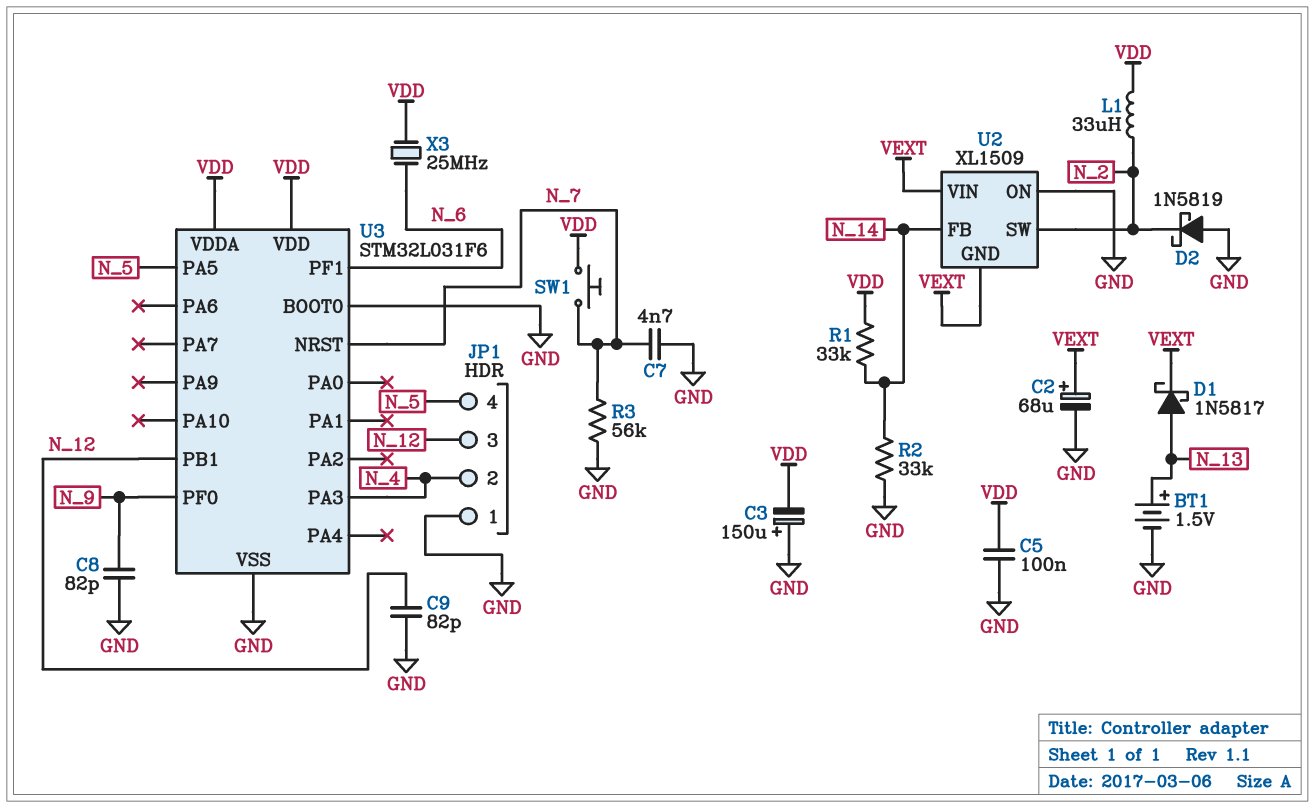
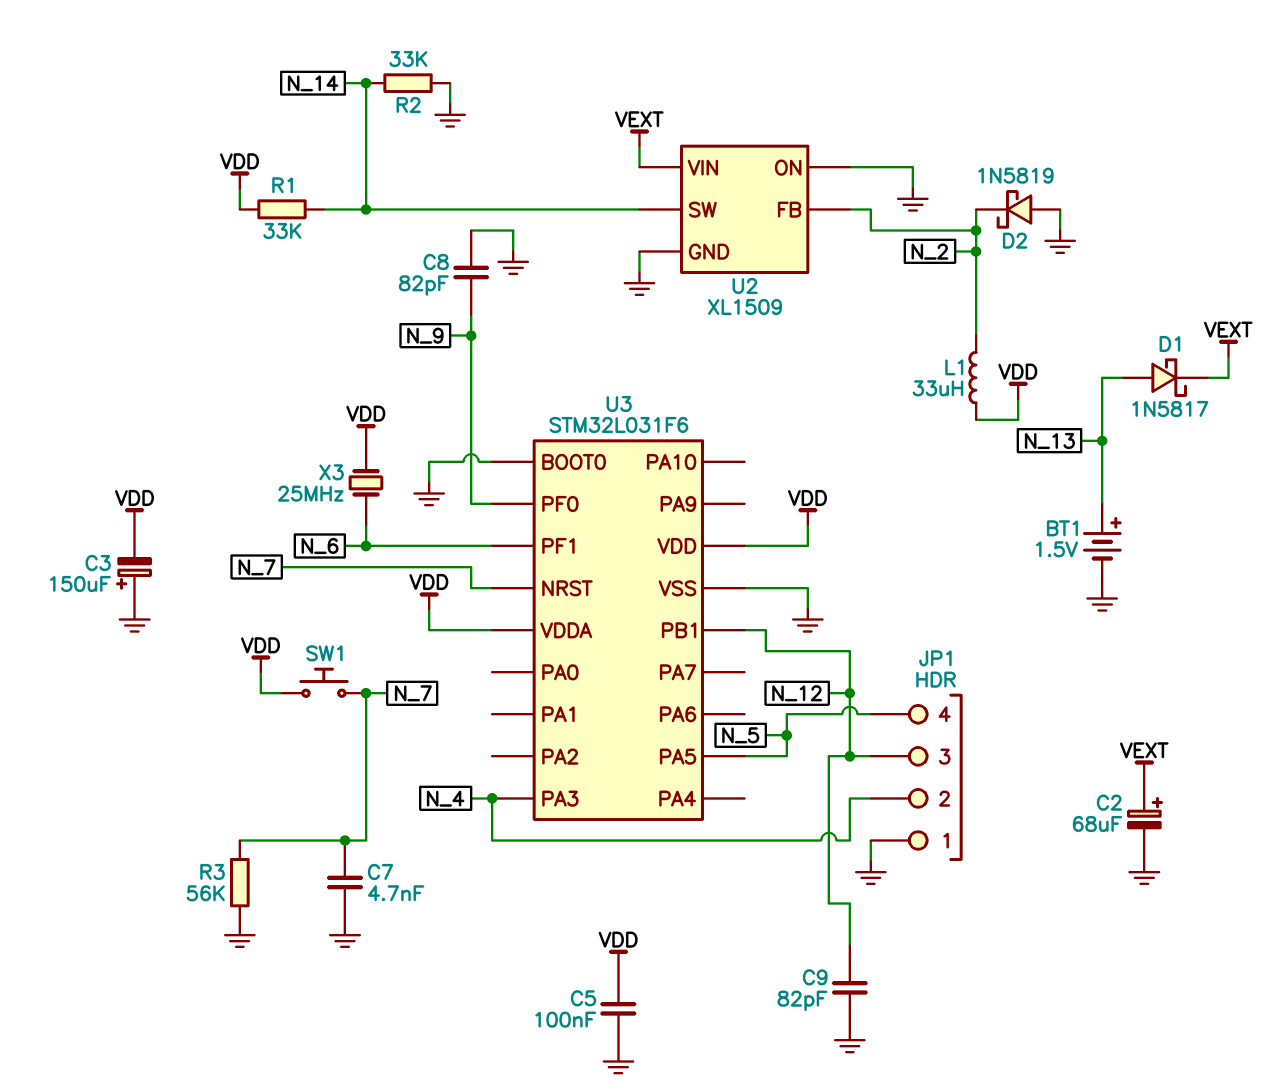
U2 pin FB: N_14 -> N_2
U2 pin GND: VEXT -> GND
U2 pin SW: N_2 -> N_14

